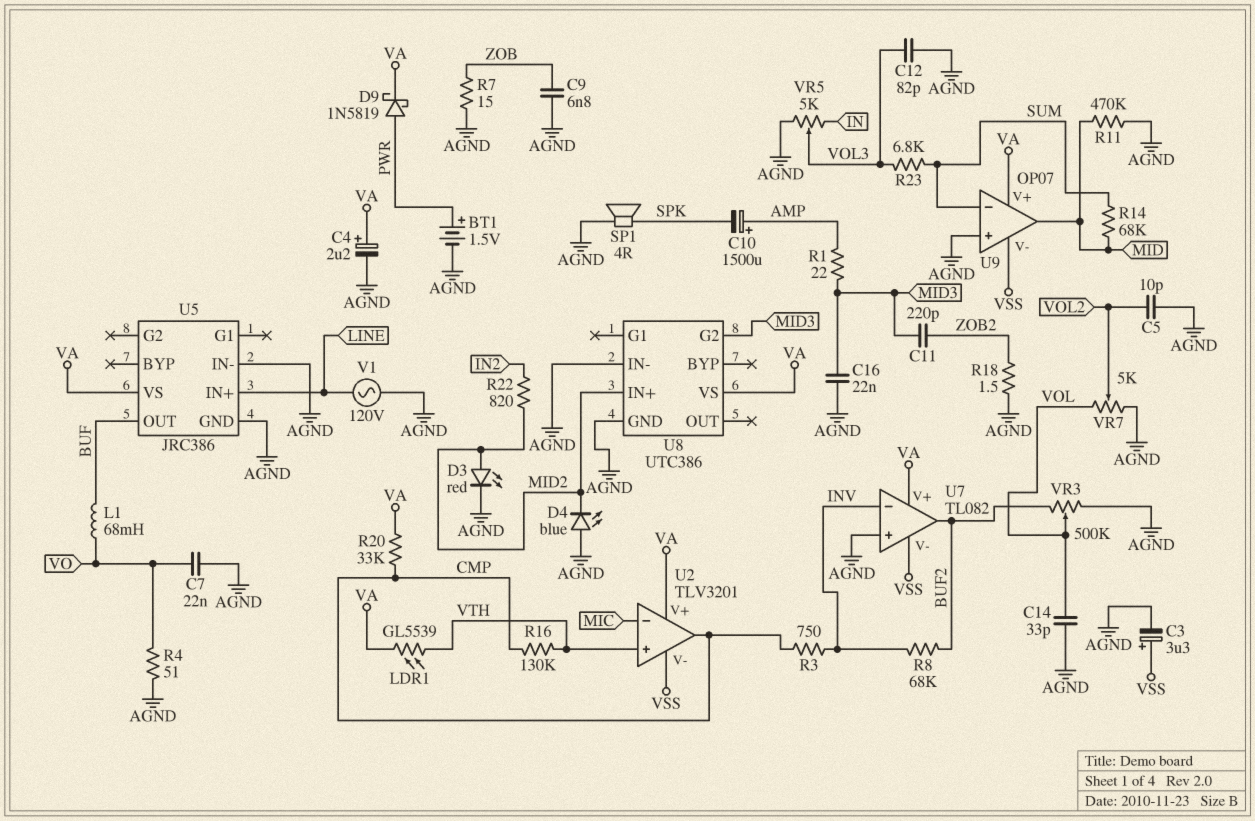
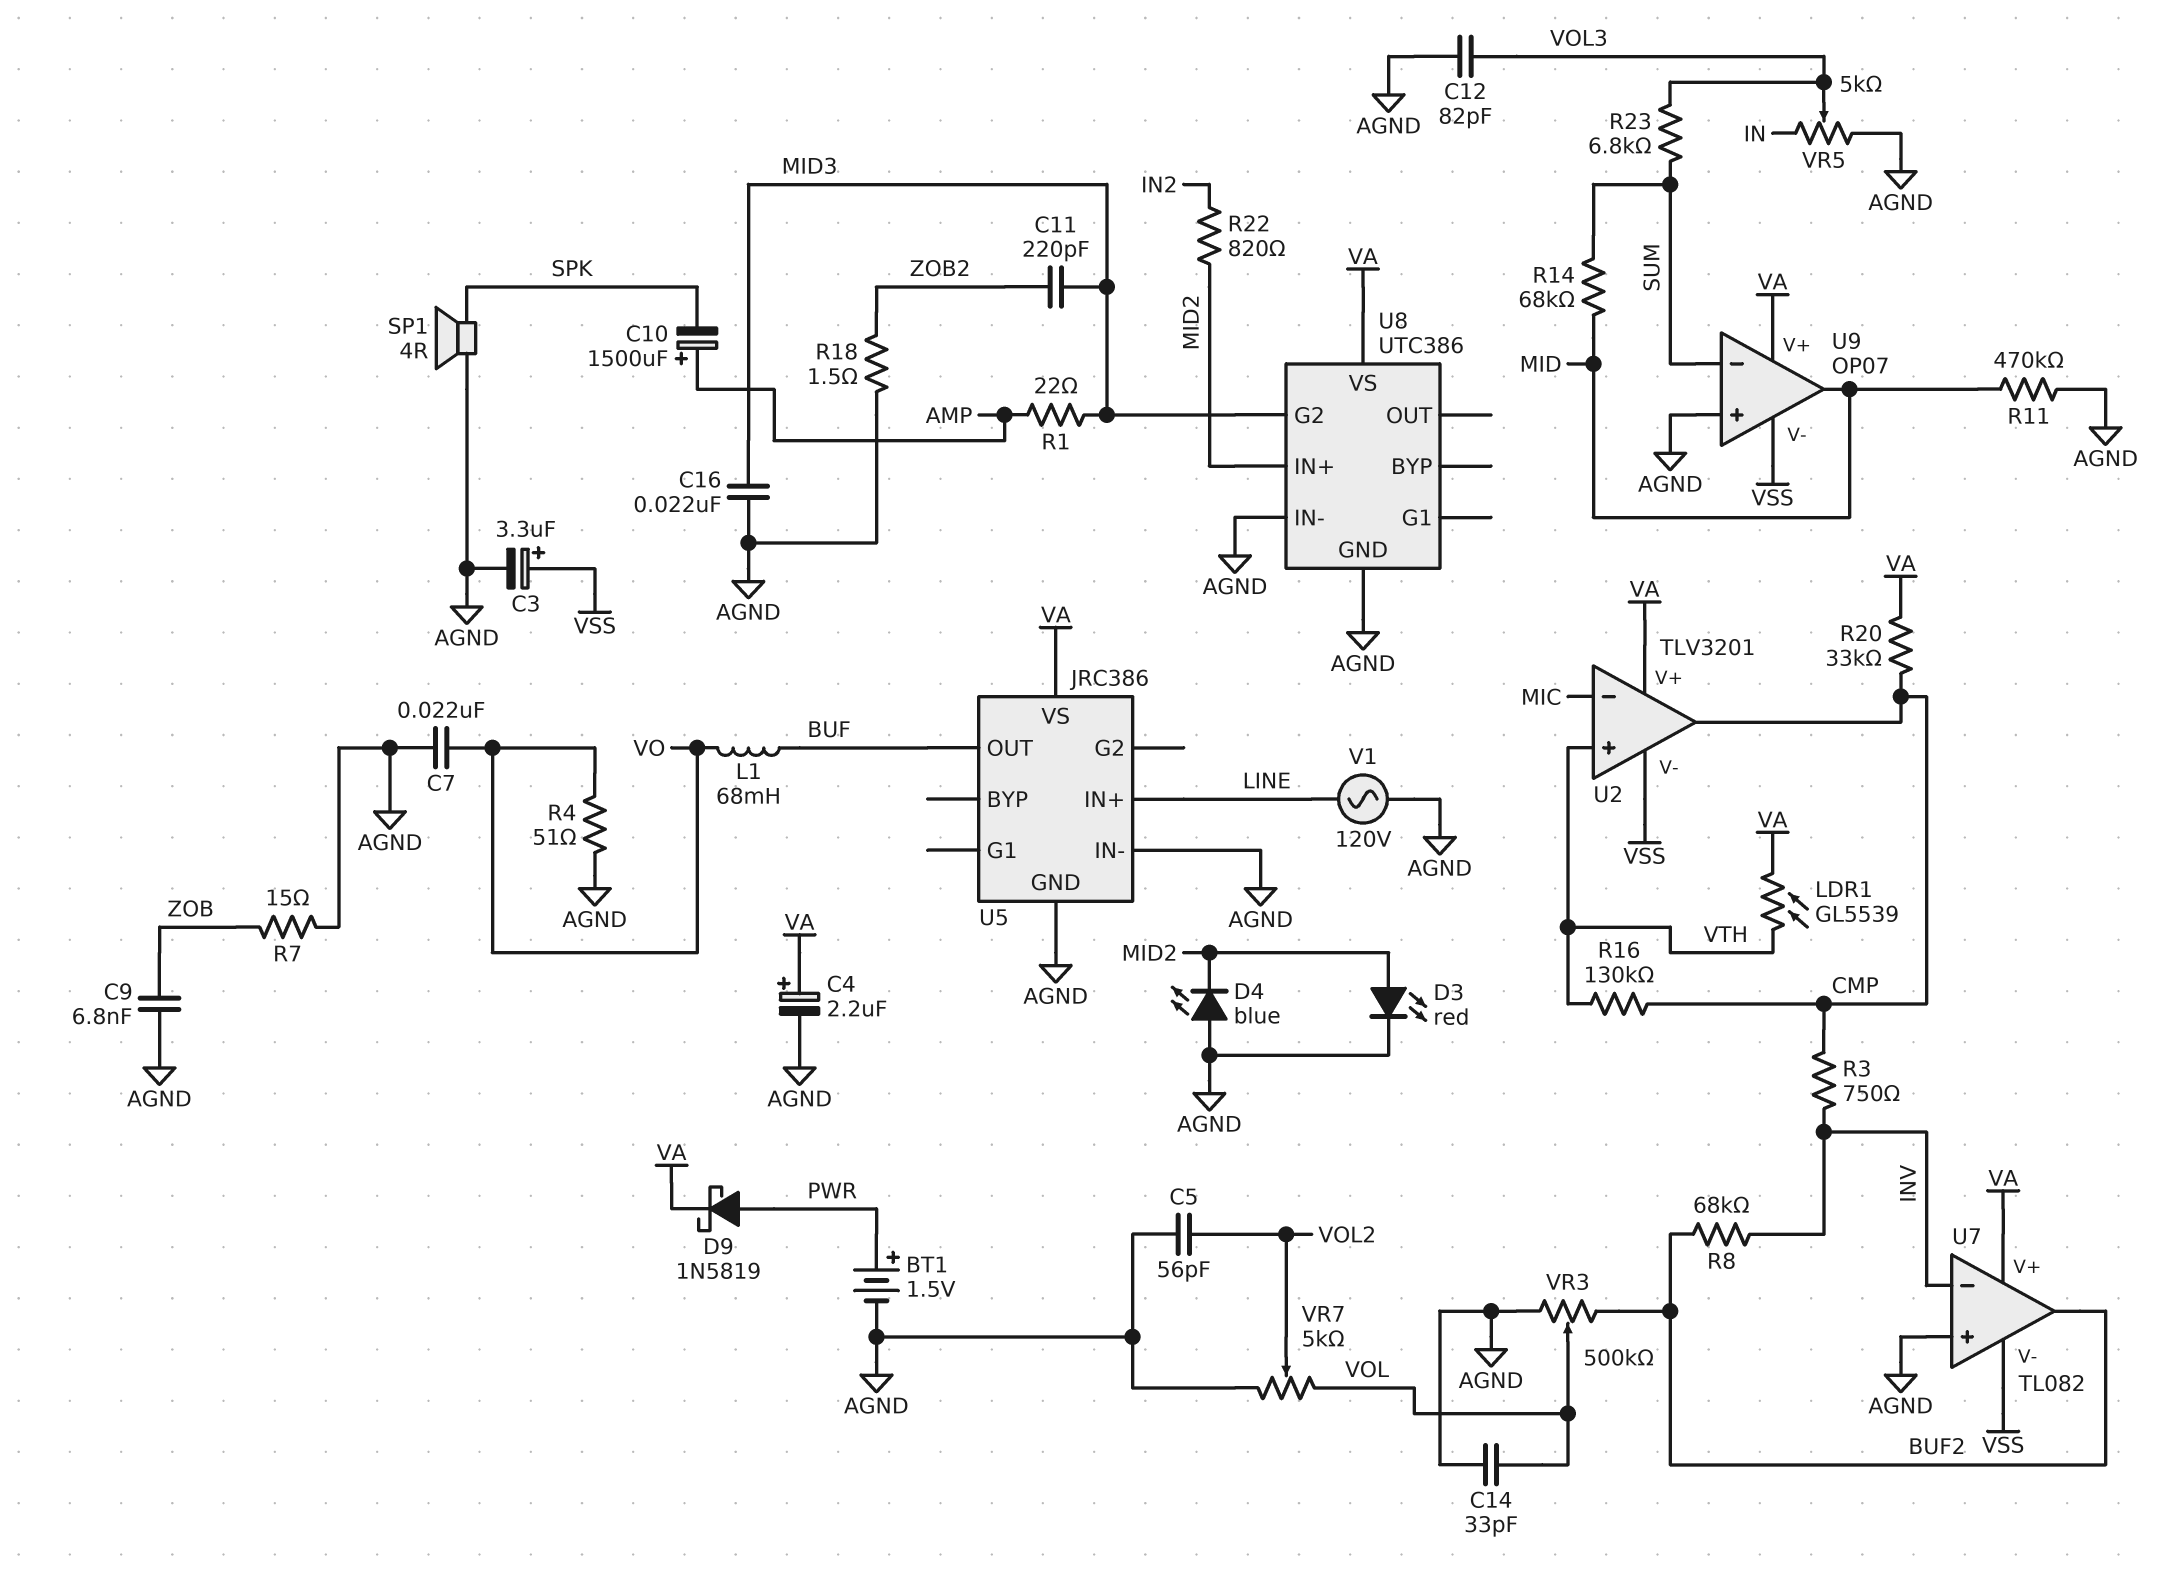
C5: 10pF (AGND, VOL2) -> 56pF (AGND, VOL2)

